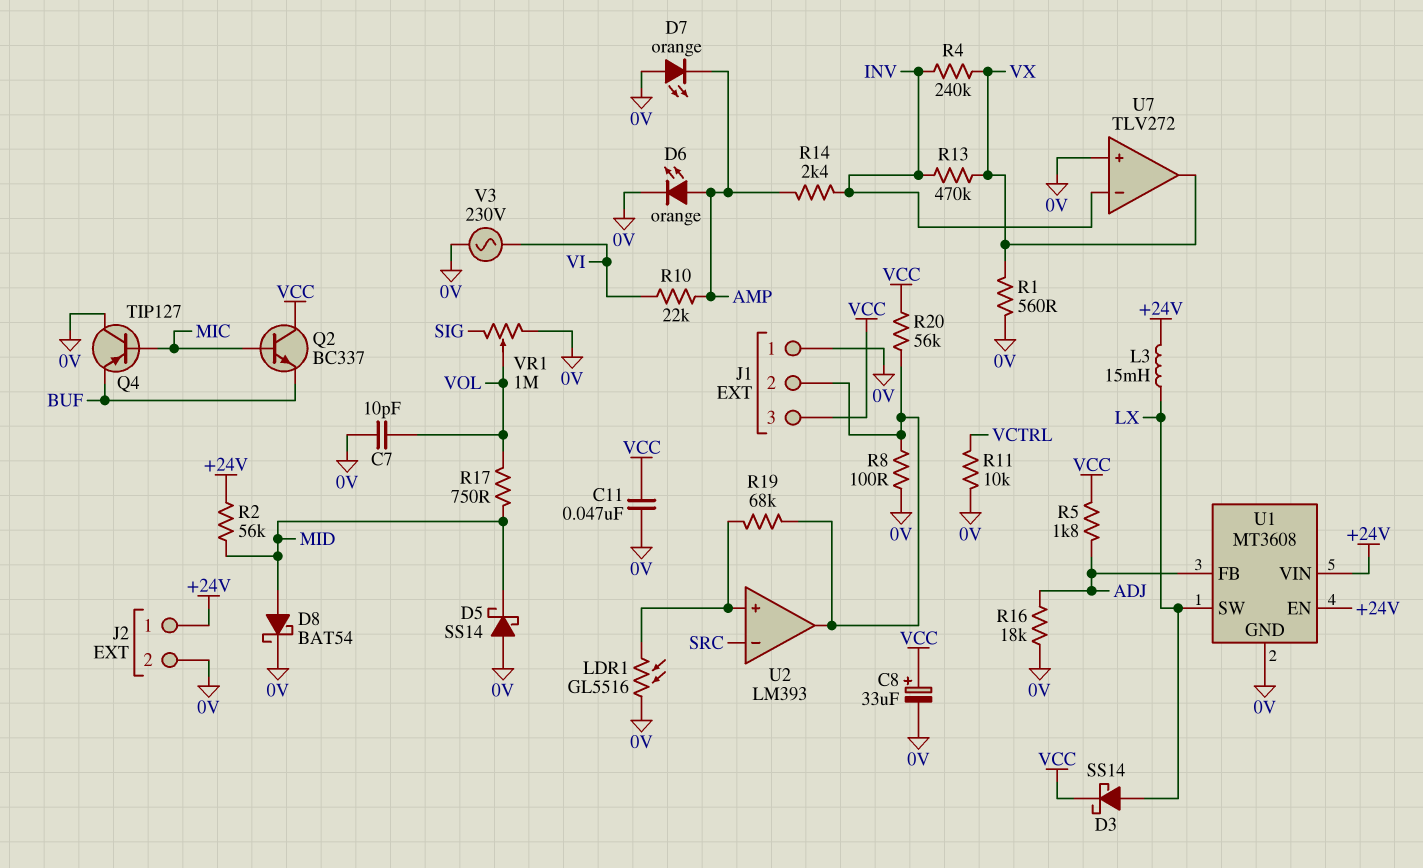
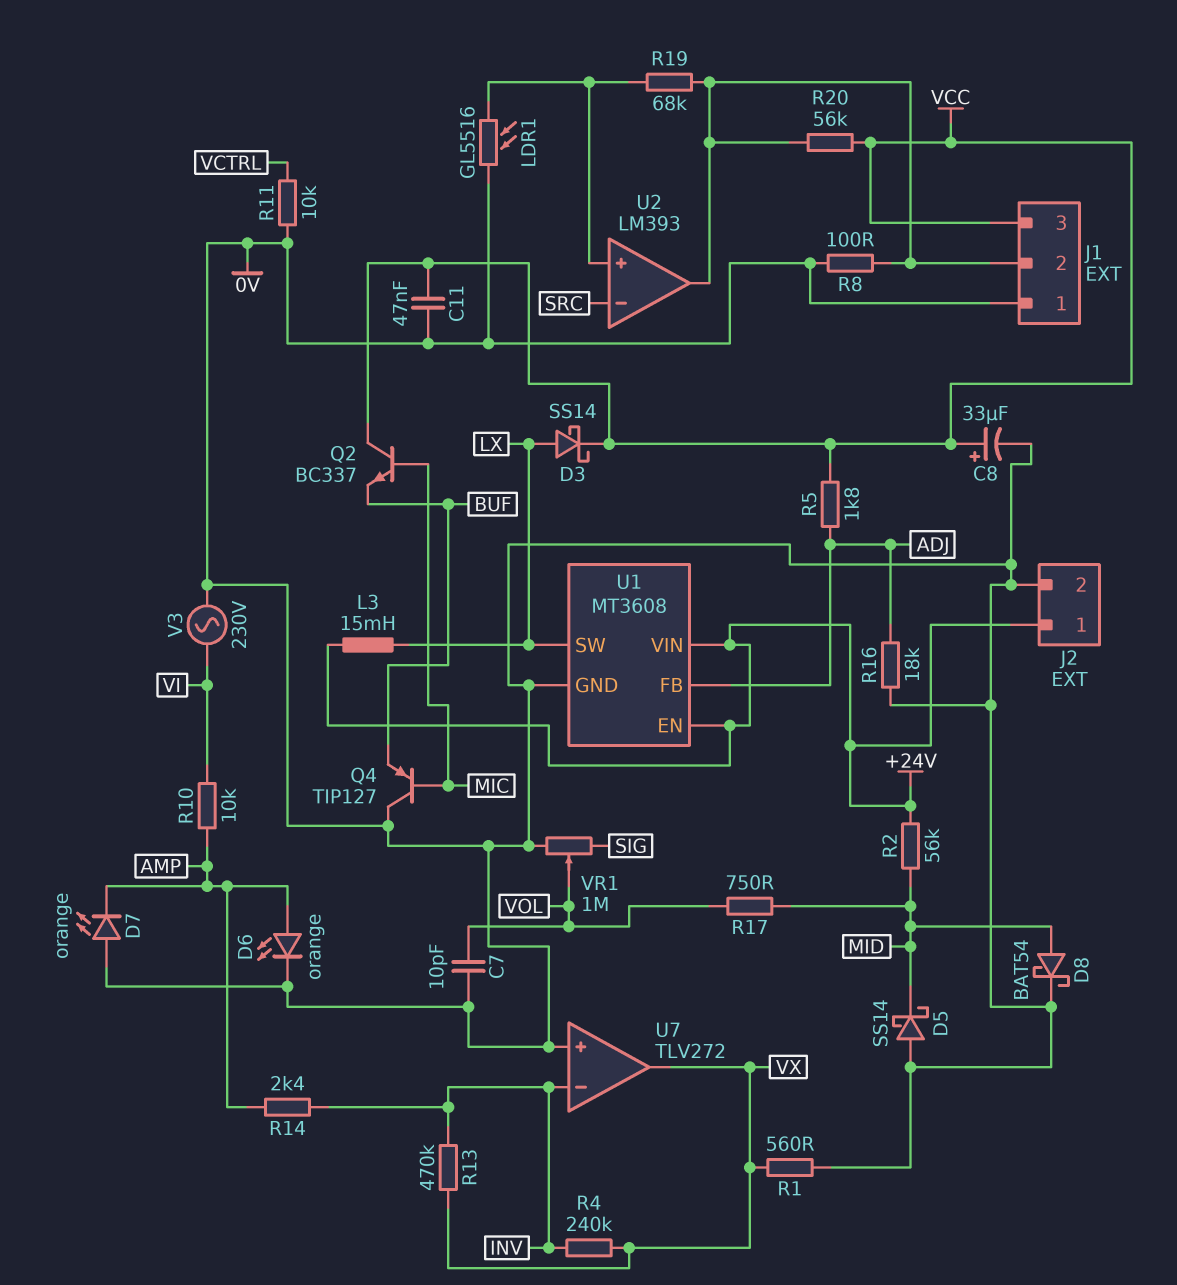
R10: 22k (AMP, VI) -> 10k (AMP, VI)

